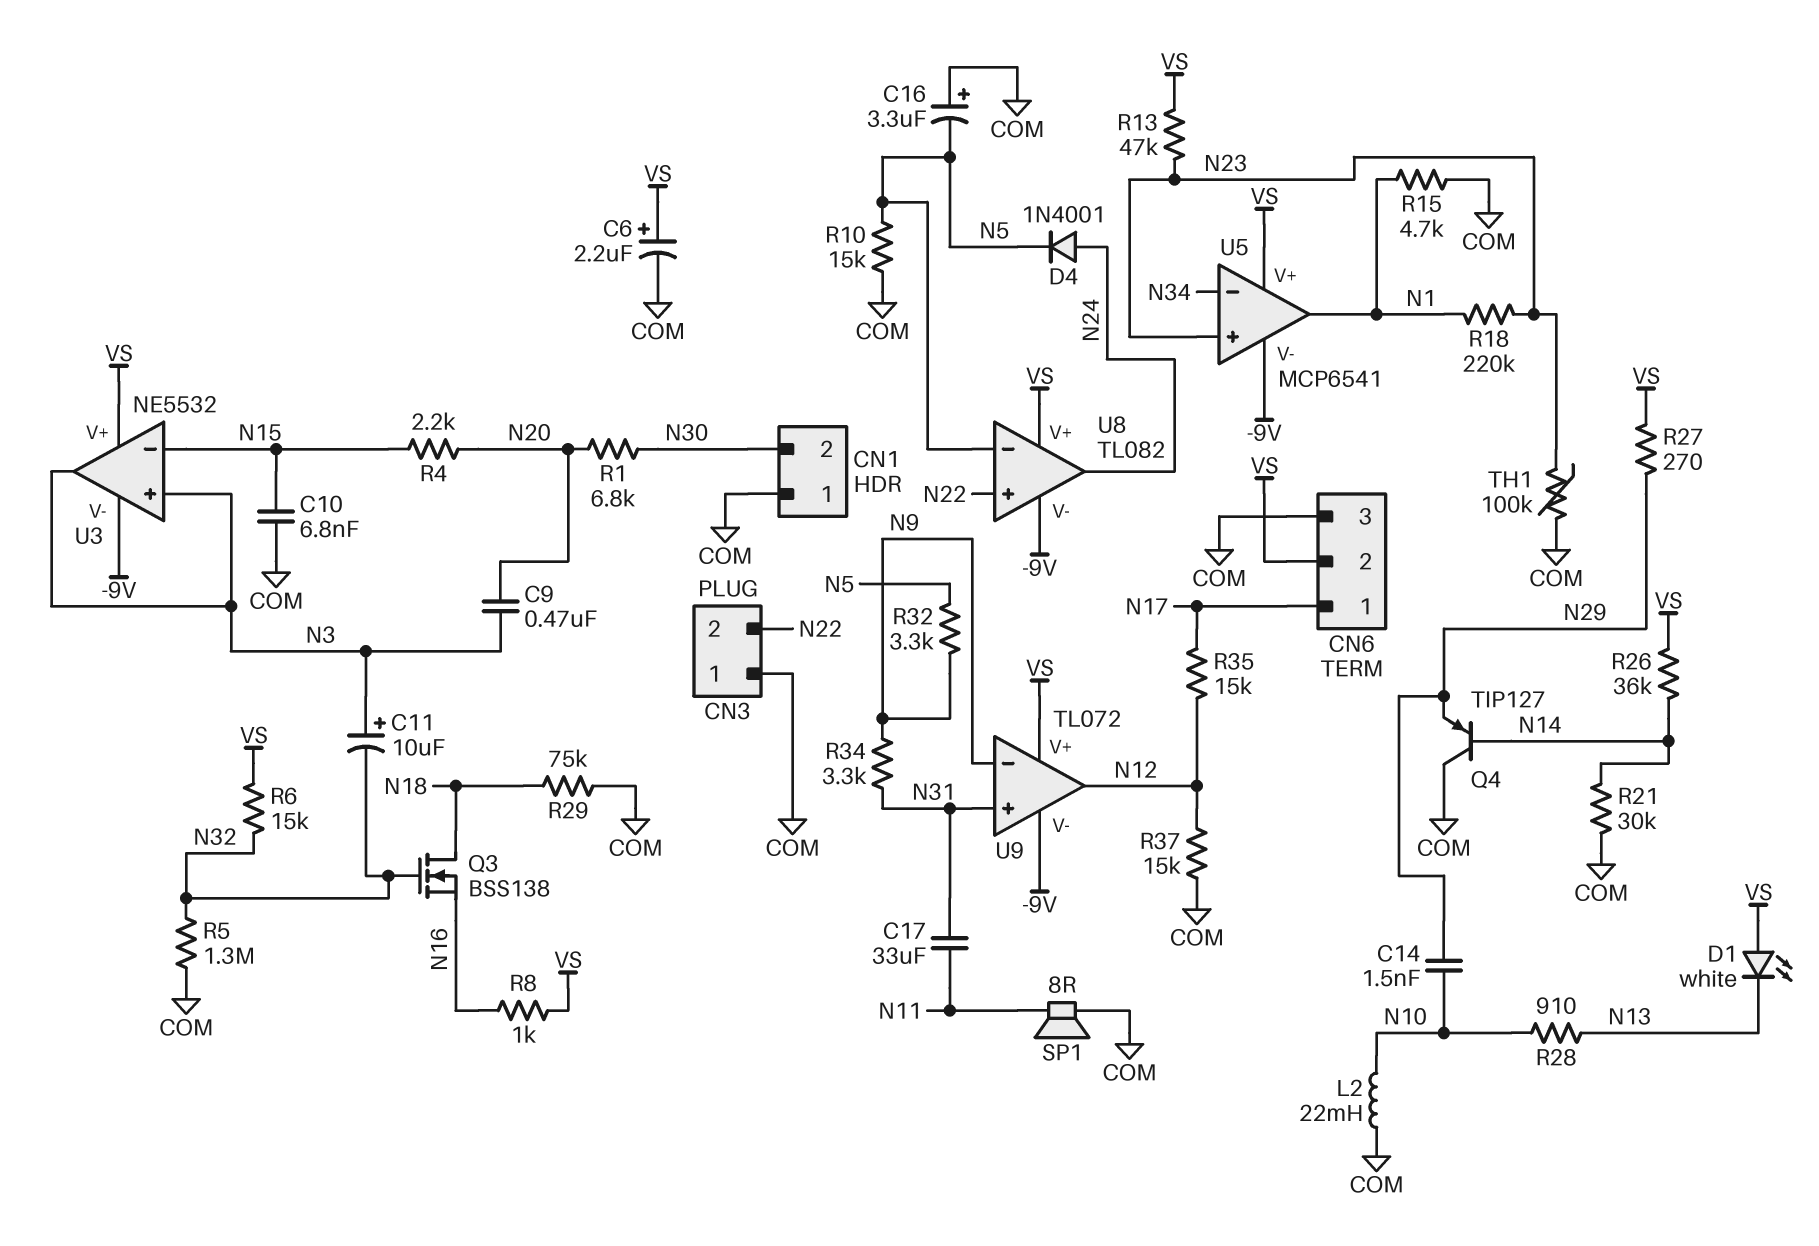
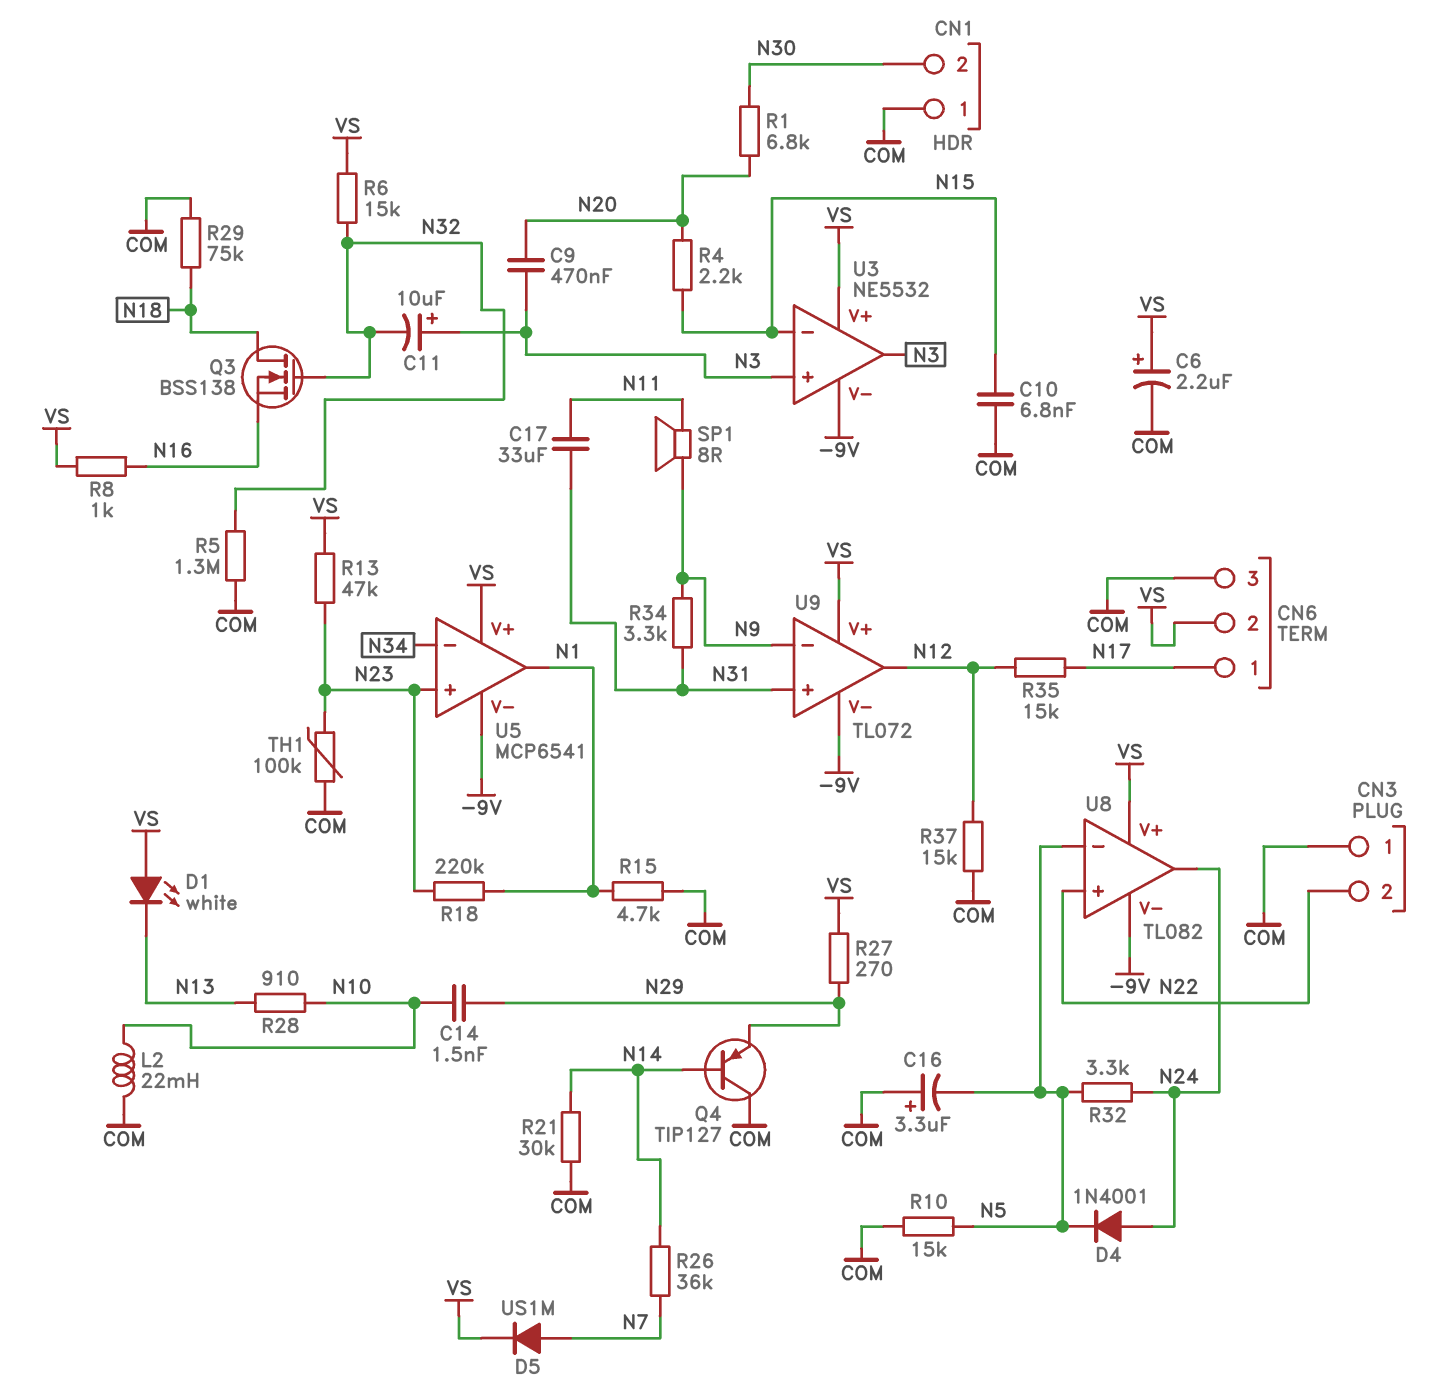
D5: none -> diode US1M (A N7, K VS)
R26: 36k (N14, VS) -> 36k (N7, N14)
R32: 3.3k (N5, N9) -> 3.3k (N5, N24)
SP1: speaker 8R (COM, N11) -> speaker 8R (N9, N11)

